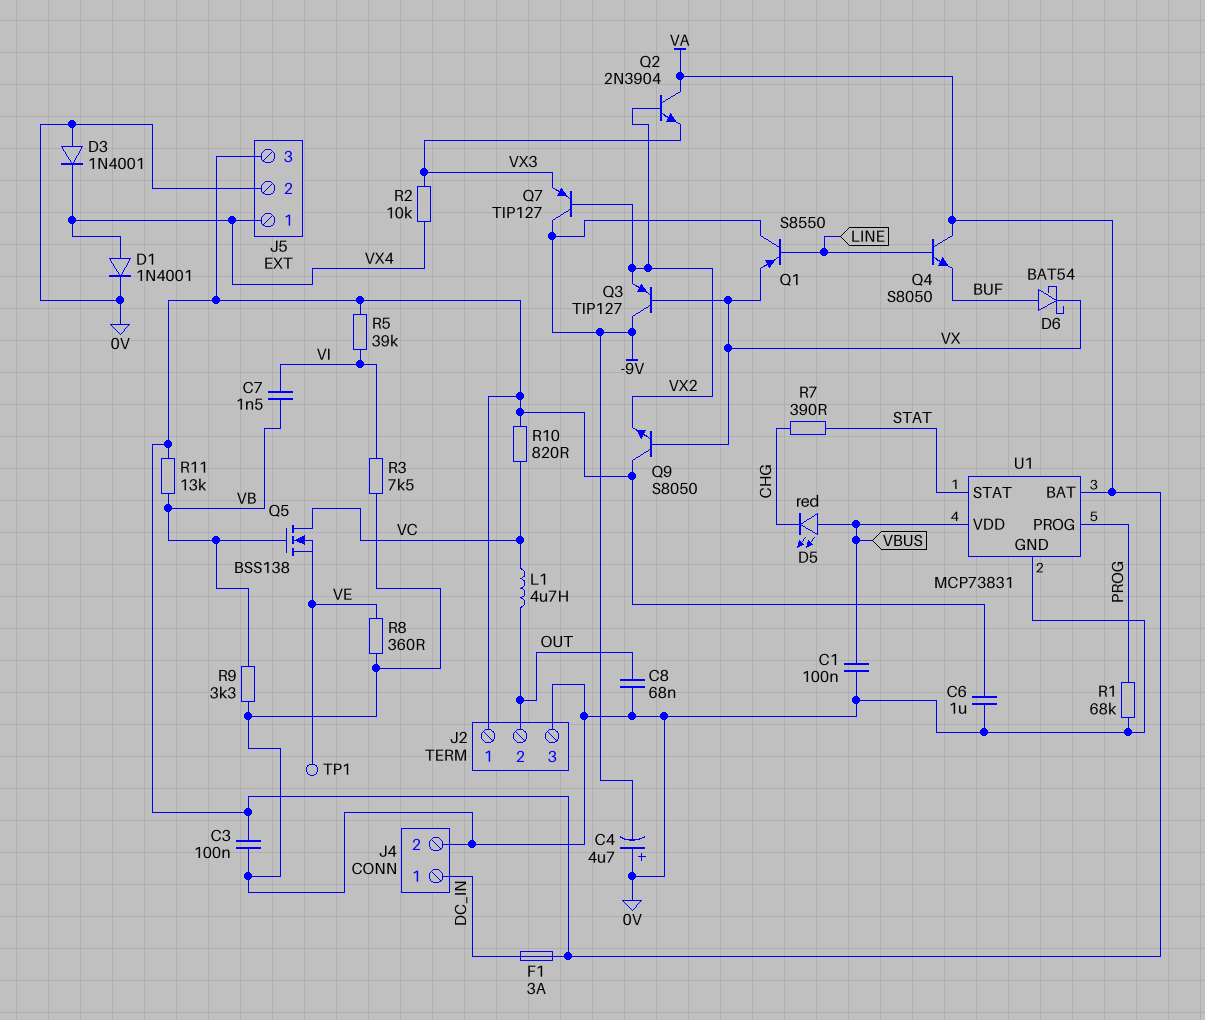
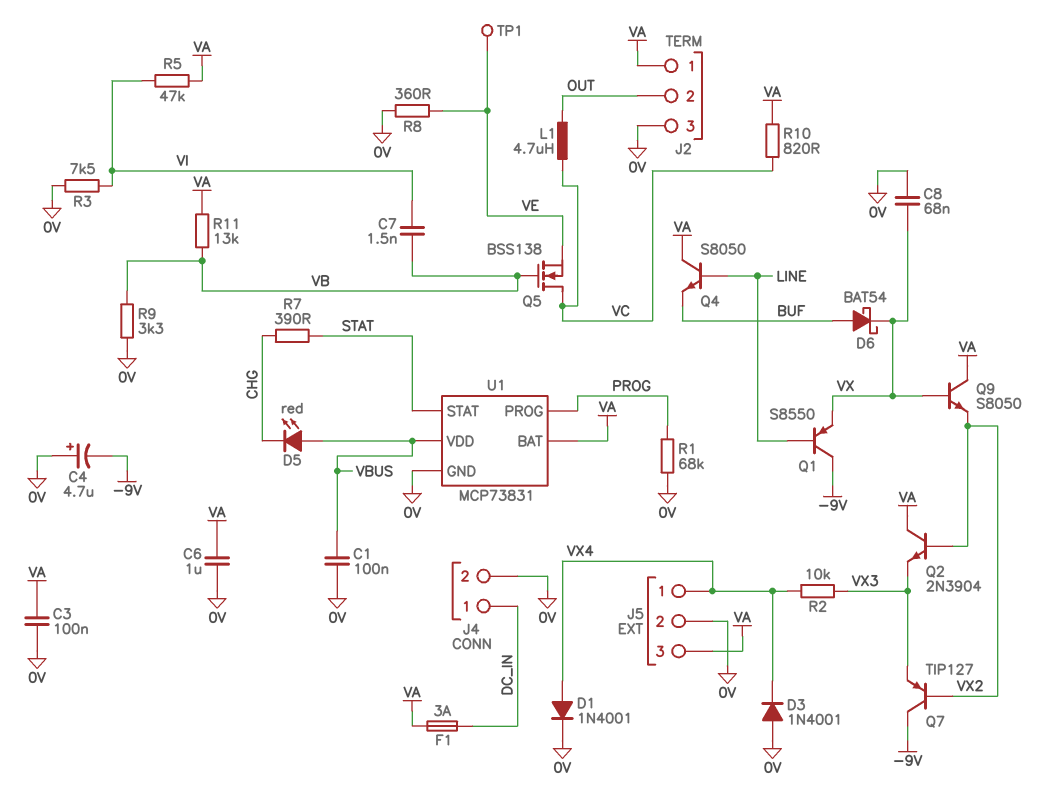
C8: 68nF (0V, OUT) -> 68nF (0V, VX)
Q3: PNP TIP127 (B VX, C -9V, E VX2) -> none
R5: 39k (VA, VI) -> 47k (VA, VI)

